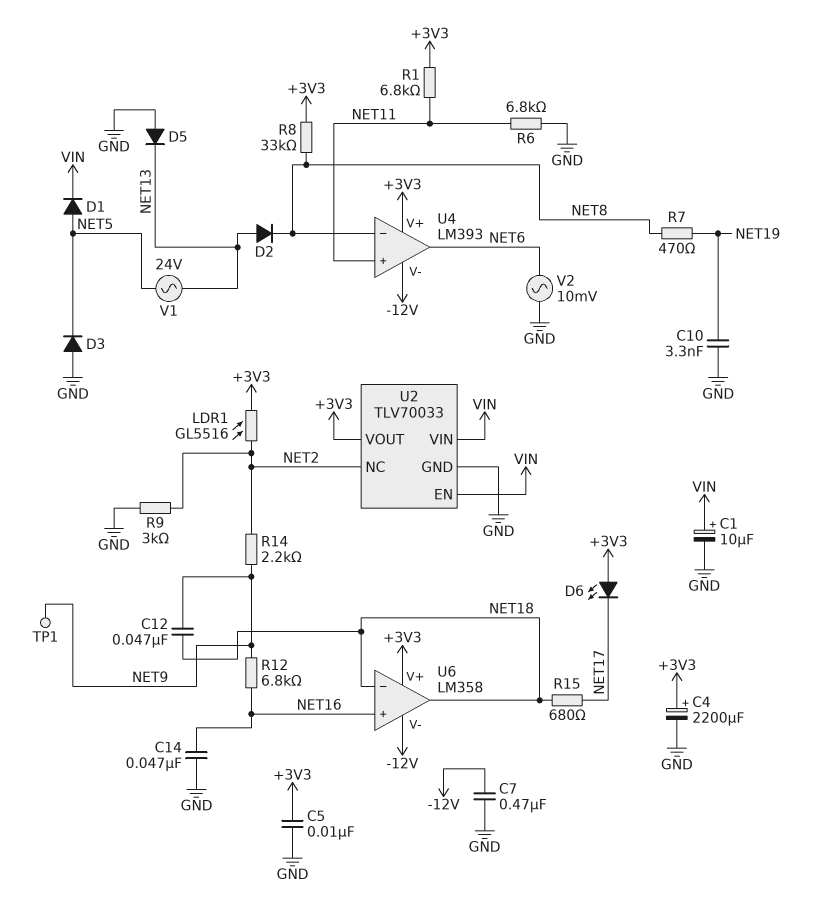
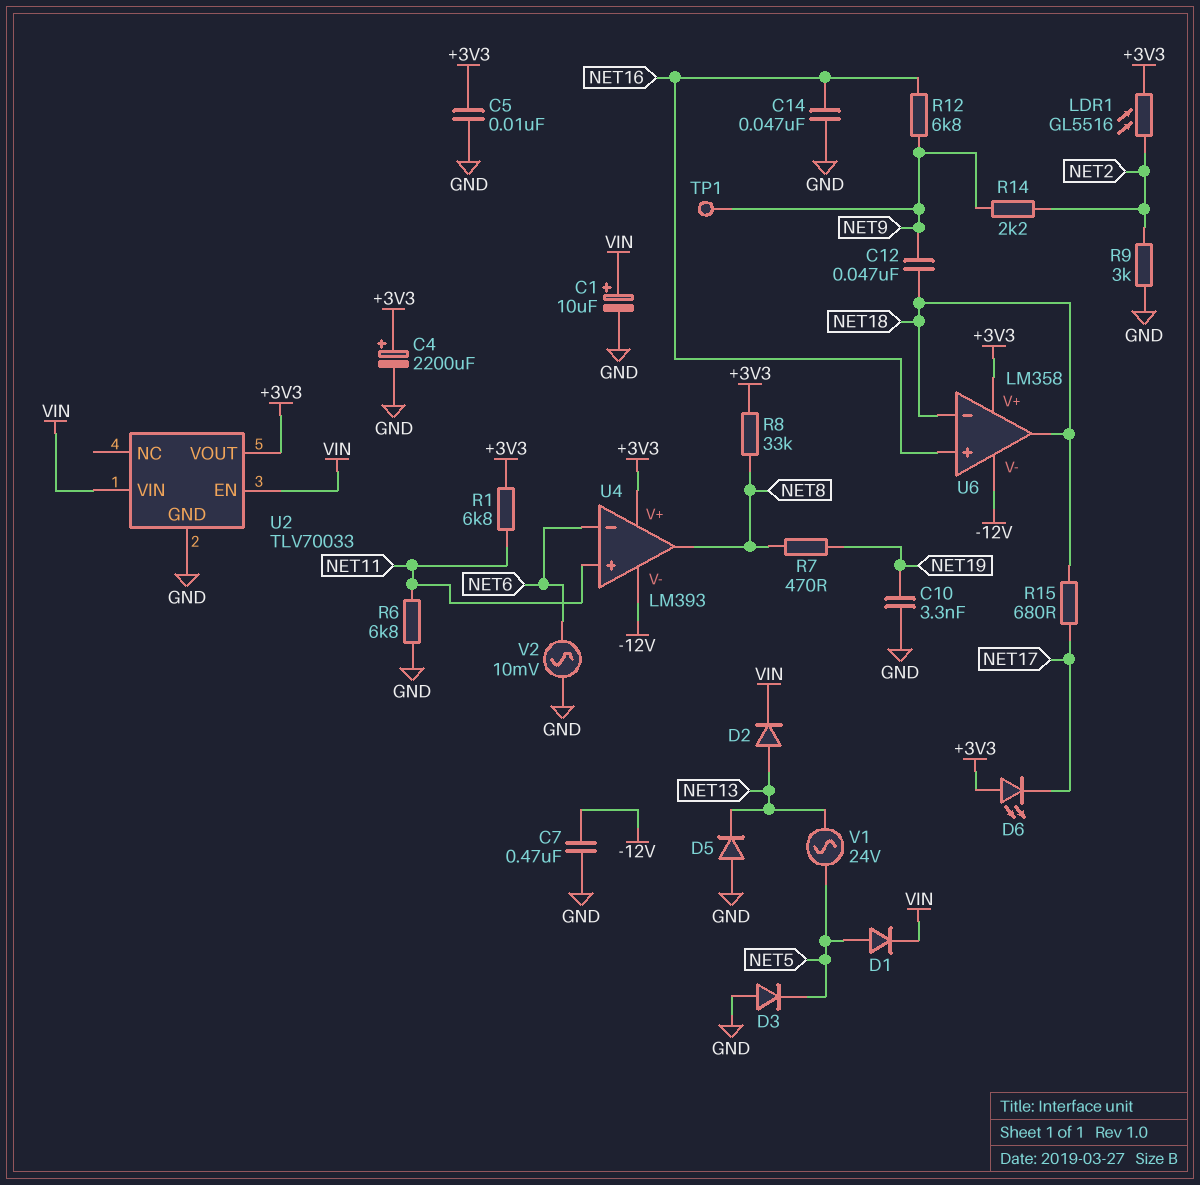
D2: diode (A NET13, K NET8) -> diode (A NET13, K VIN)
U2 pin NC: NET2 -> none
U4 pin in-: NET8 -> NET6
U4 pin out: NET6 -> NET8

